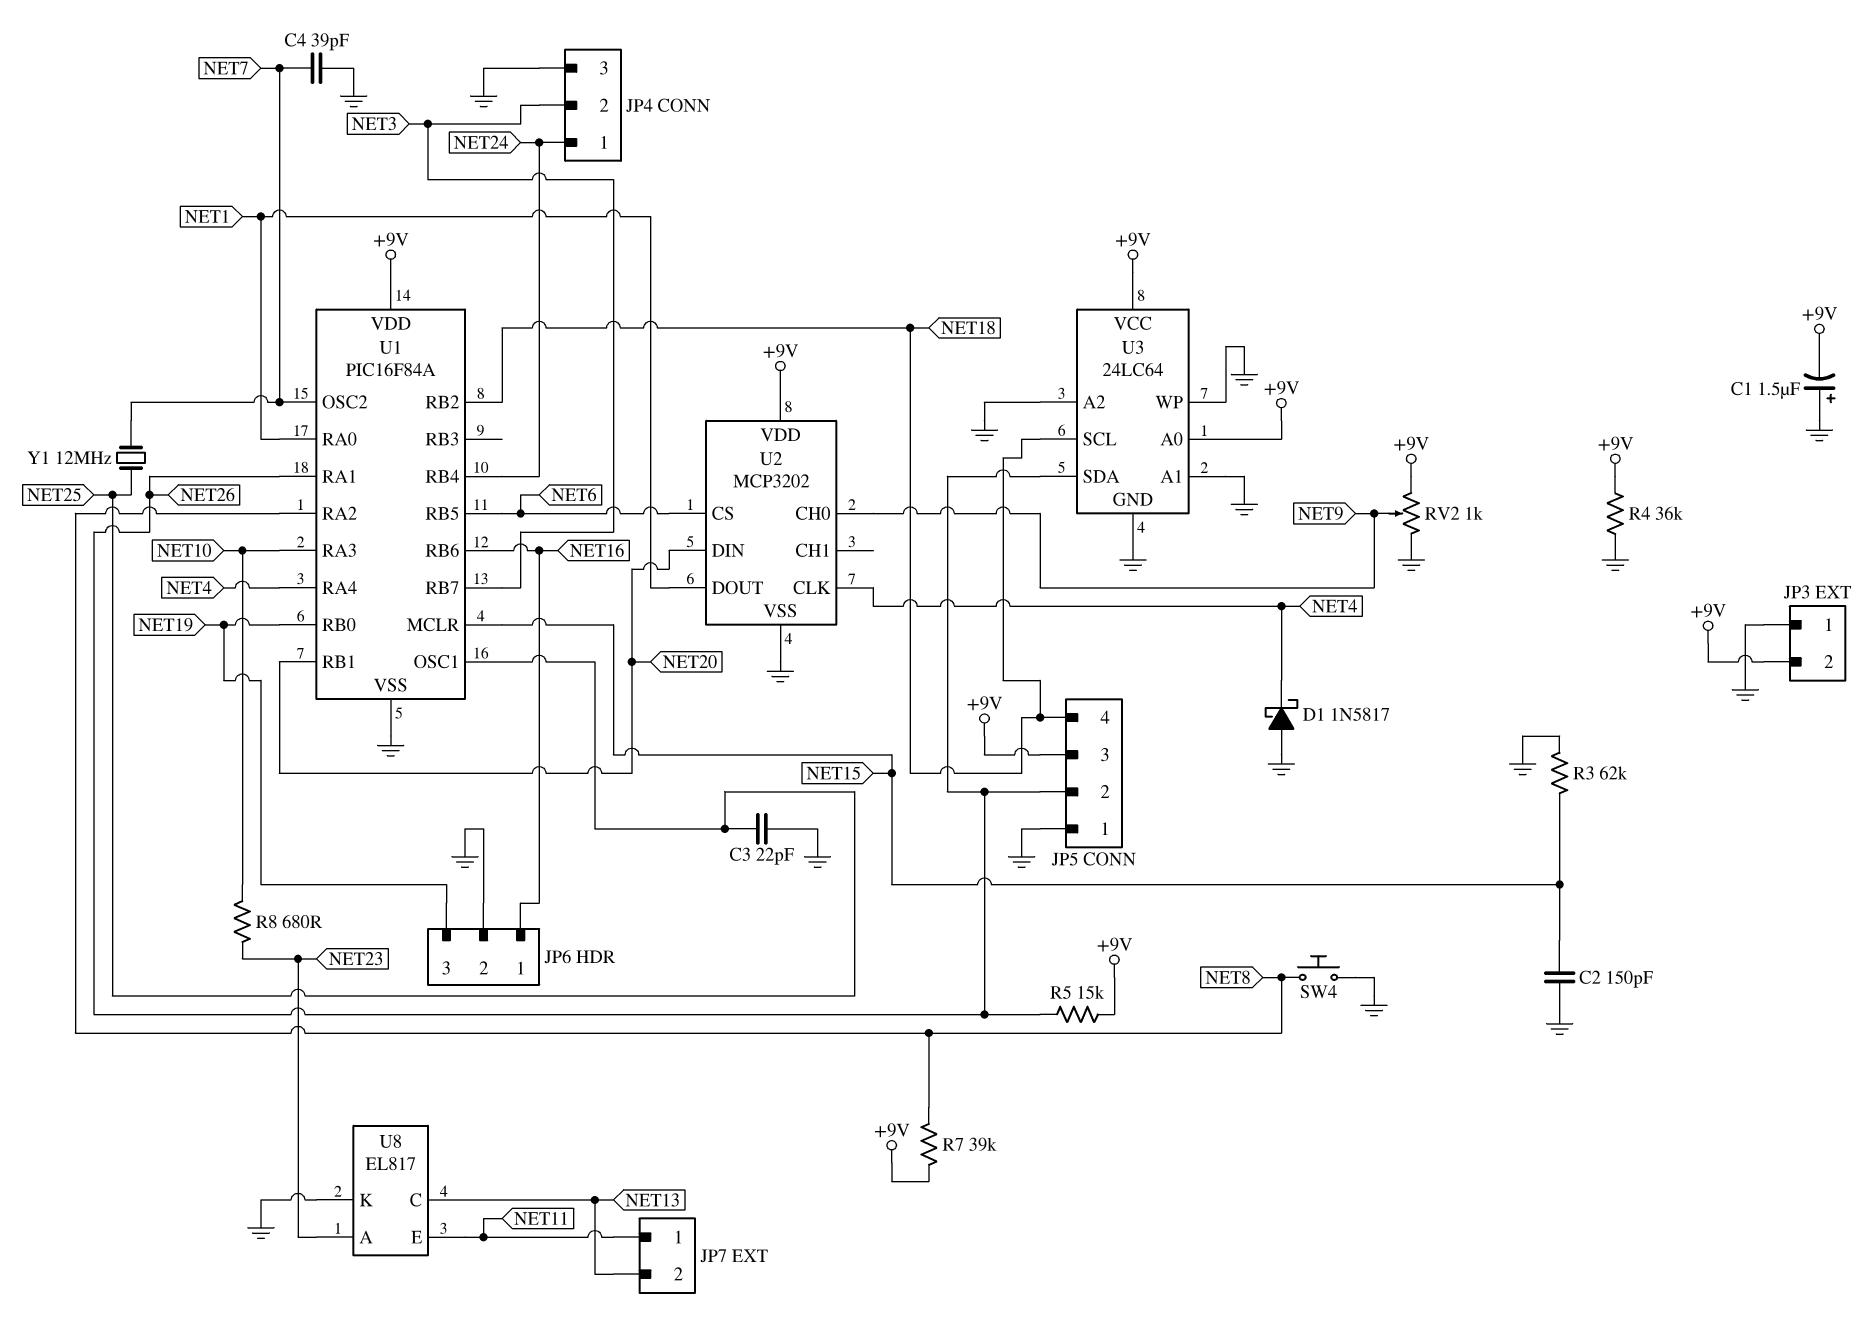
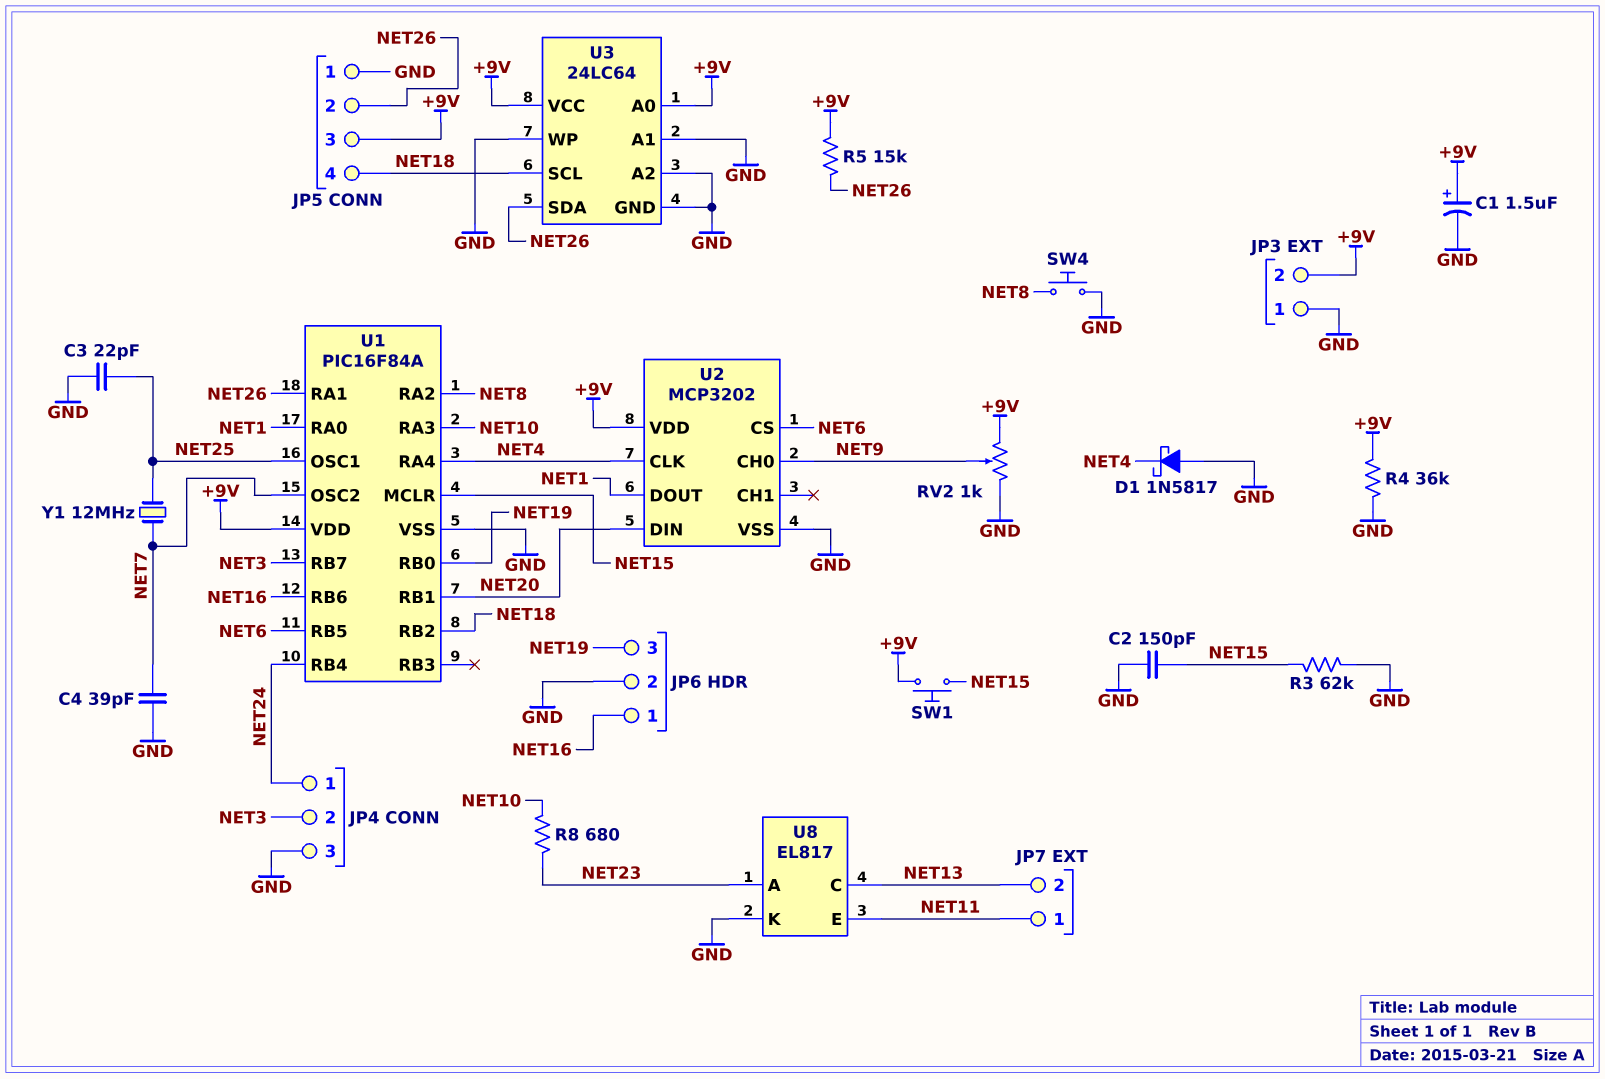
C1: 1.5uF (plus GND, minus +9V) -> 1.5uF (plus +9V, minus GND)
R7: 39k (+9V, NET8) -> none
SW1: none -> button (+9V, NET15)

